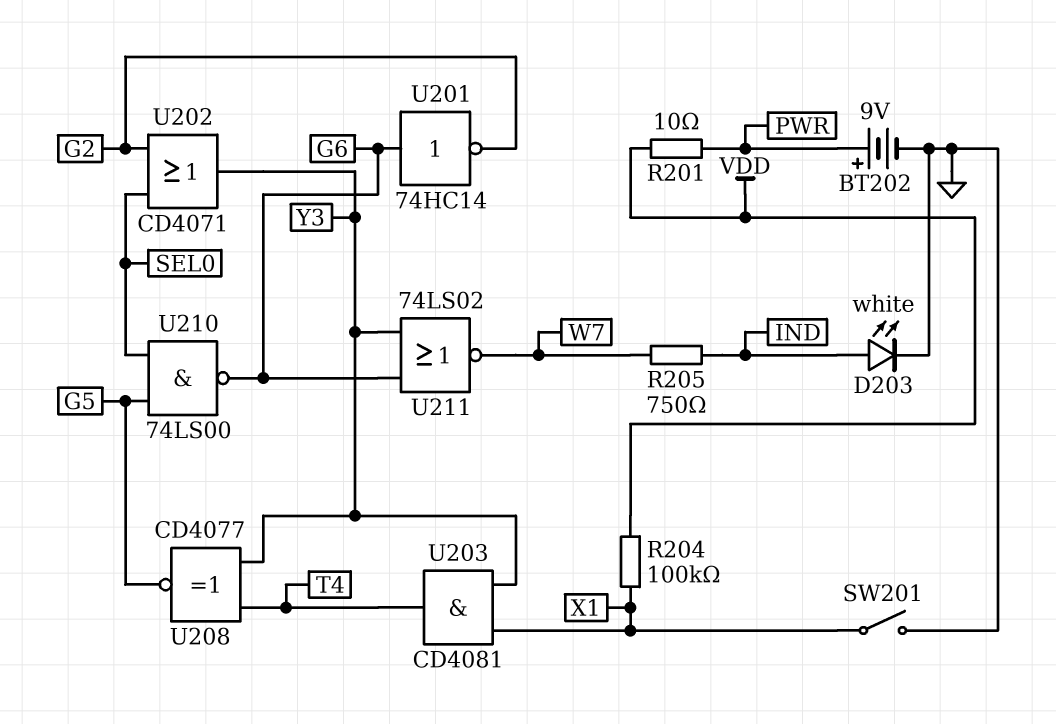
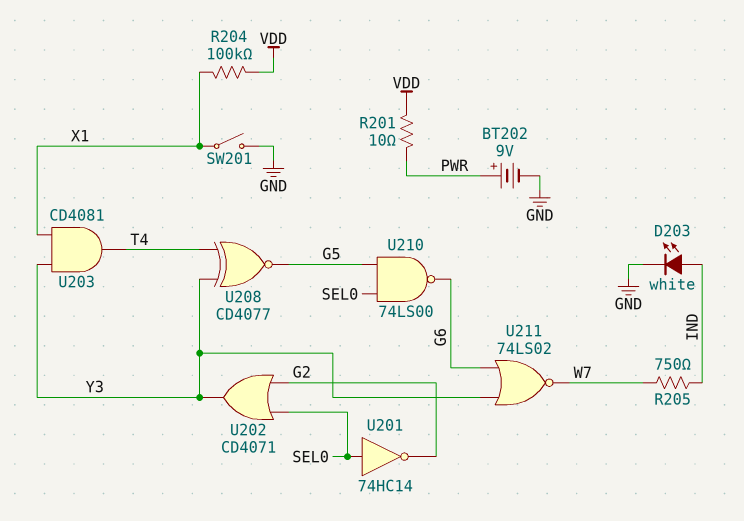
U201: NOT 74HC14 (in G6, out G2) -> NOT 74HC14 (in SEL0, out G2)

